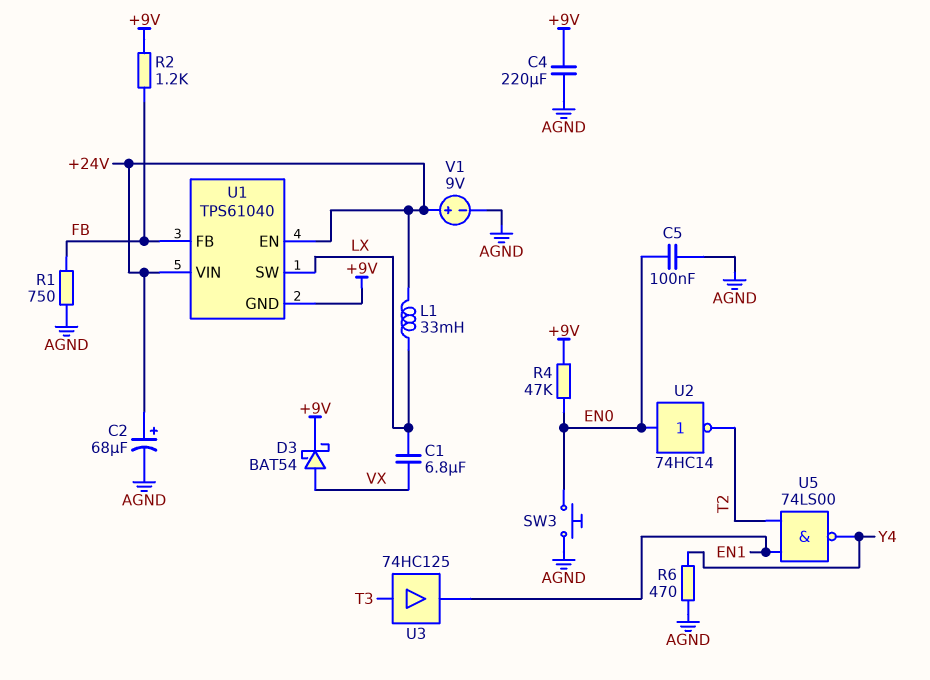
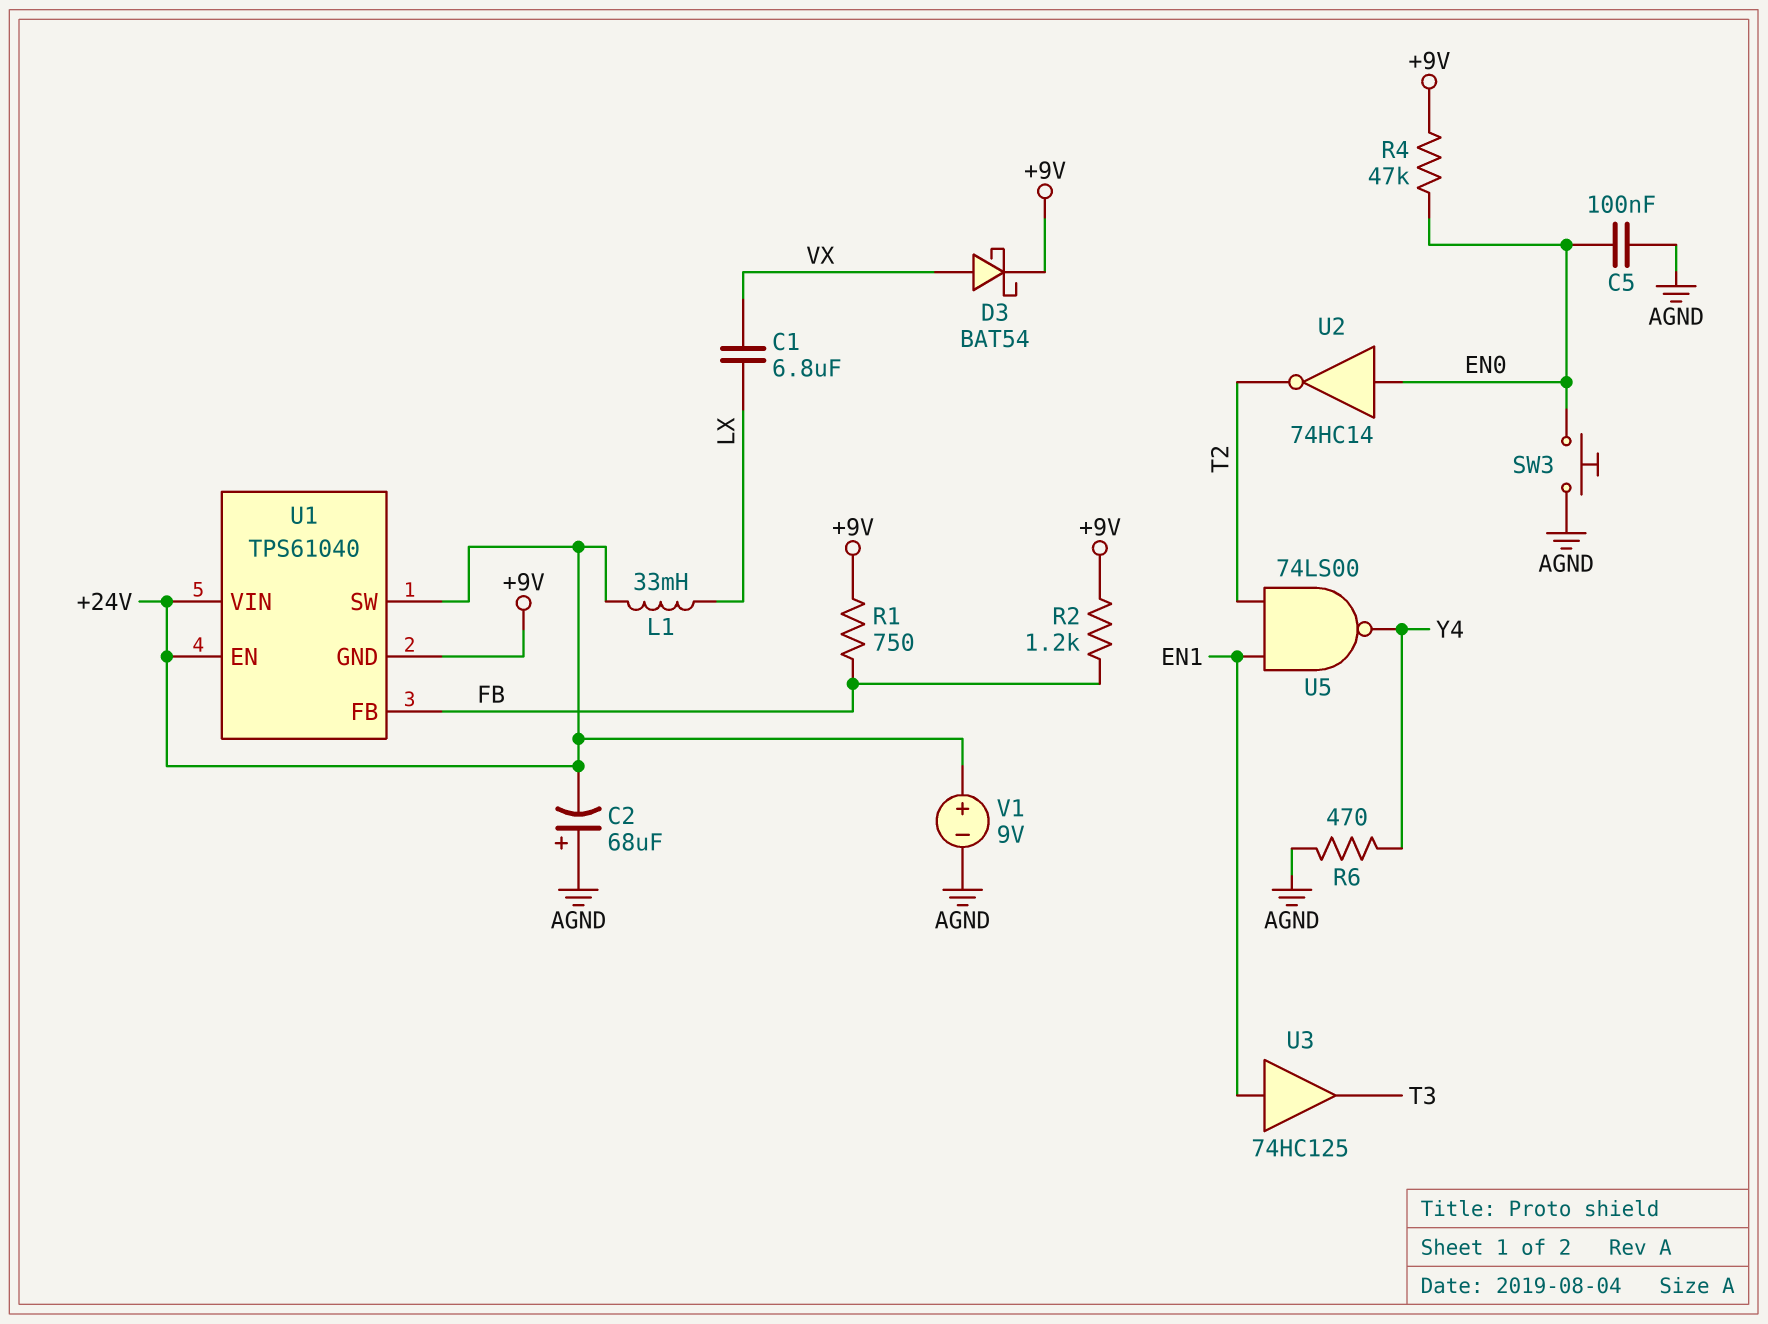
C2: 68uF (plus +24V, minus AGND) -> 68uF (plus AGND, minus +24V)
C4: 220uF (+9V, AGND) -> none
R1: 750 (AGND, FB) -> 750 (+9V, FB)
U1 pin SW: LX -> +24V
U3: buffer 74HC125 (in T3, out EN1) -> buffer 74HC125 (in EN1, out T3)

